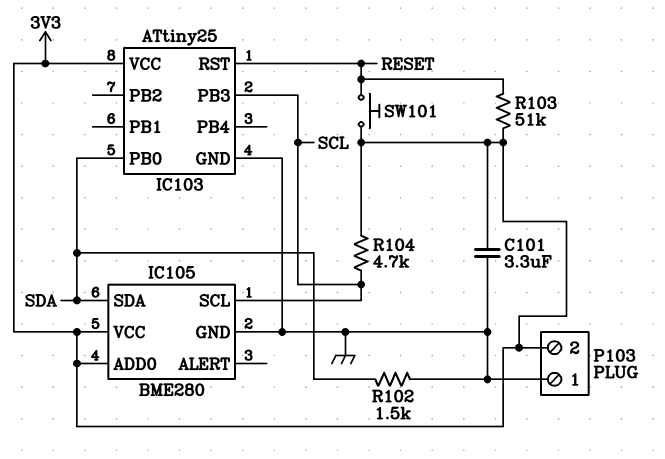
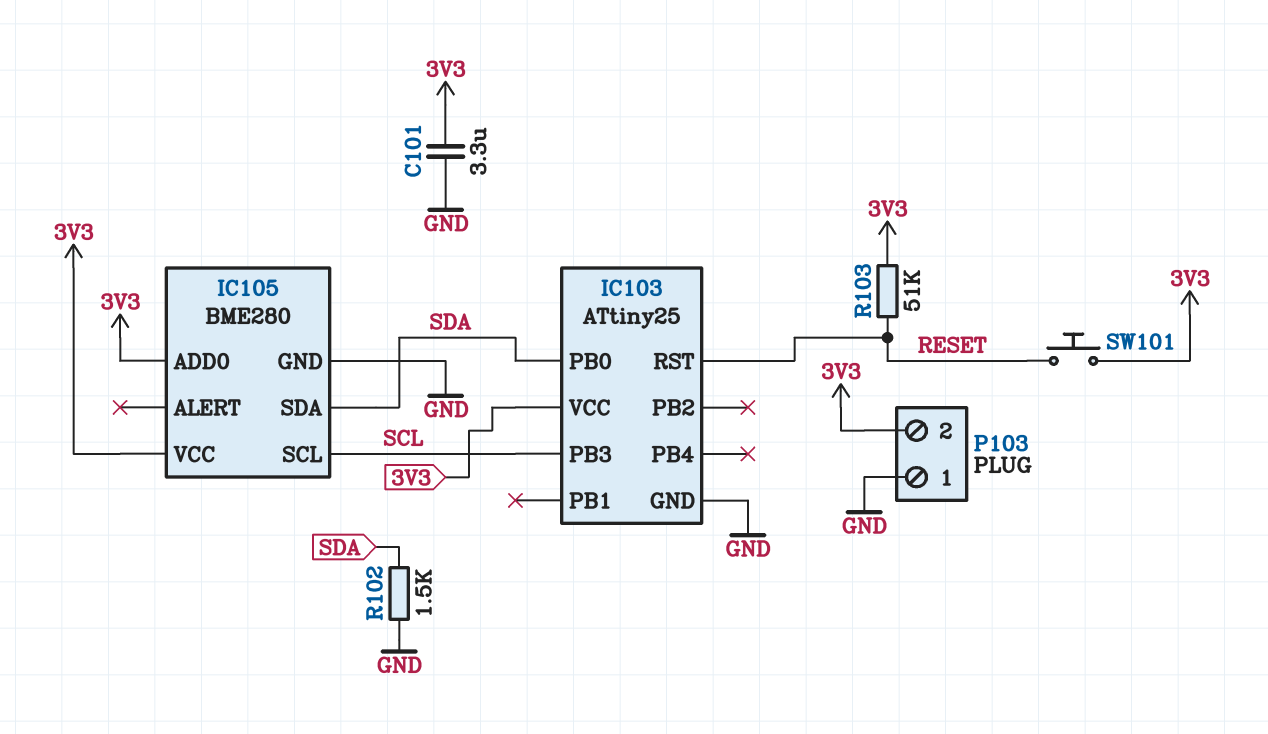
R104: 4.7k (3V3, SCL) -> none

